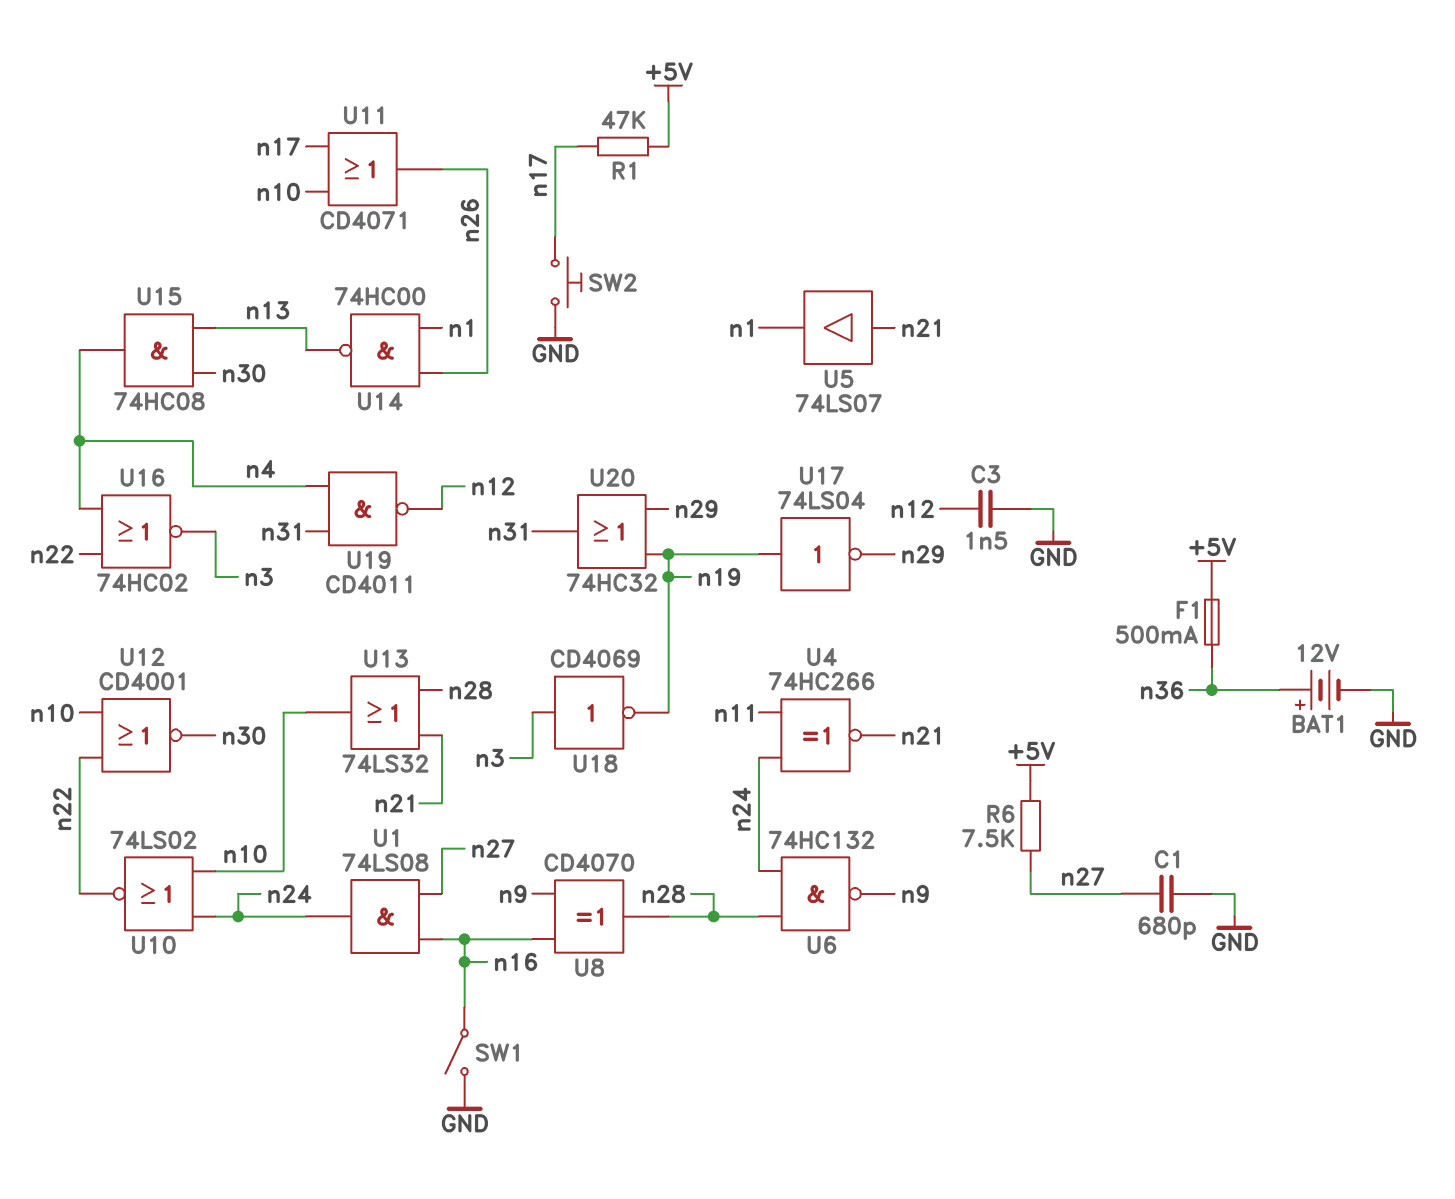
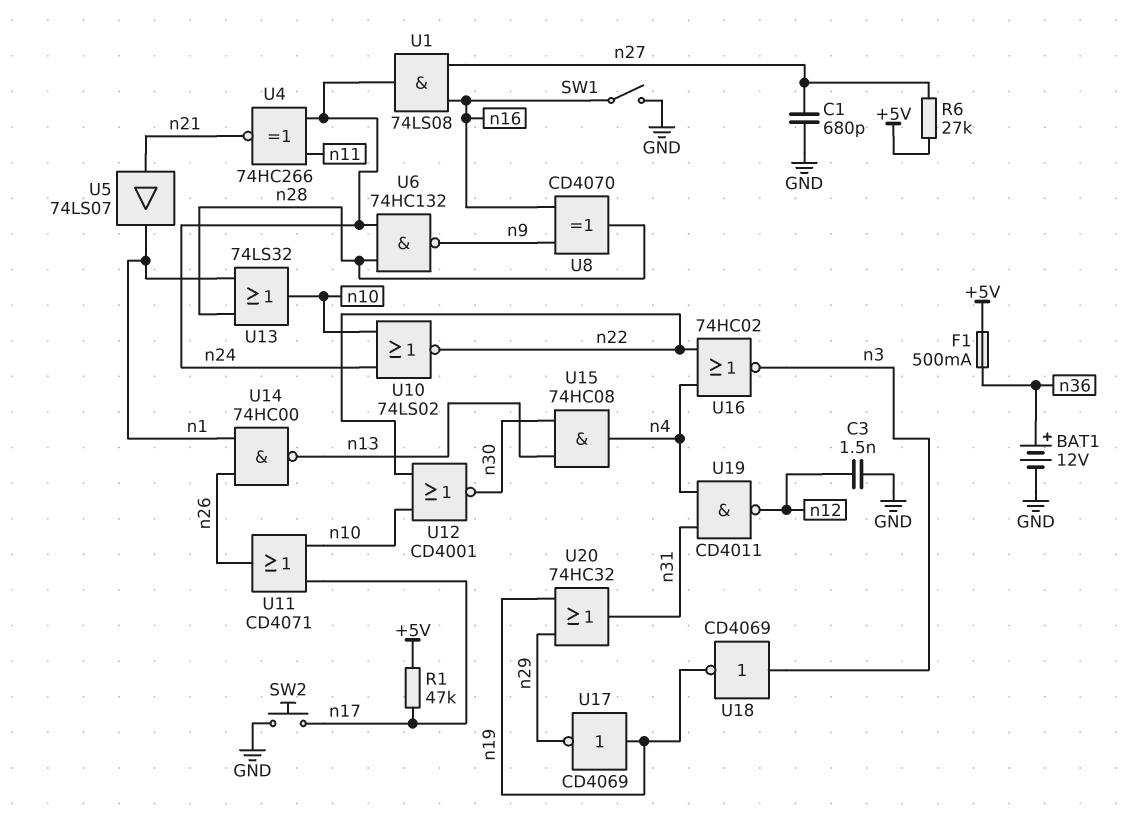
R6: 7.5k (+5V, n27) -> 27k (+5V, n27)
U13: OR 74LS32 (in n21, in n28, out n10) -> OR 74LS32 (in n1, in n28, out n10)
U17: NOT 74LS04 (in n19, out n29) -> NOT CD4069 (in n19, out n29)

